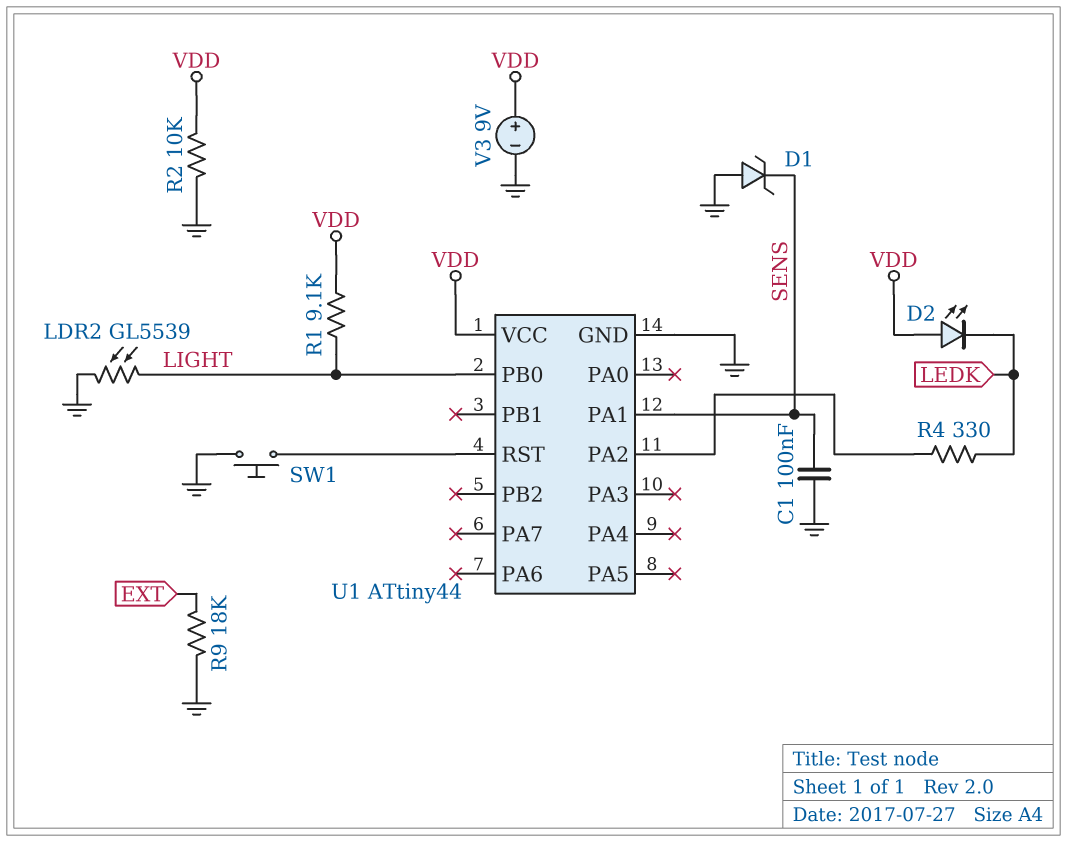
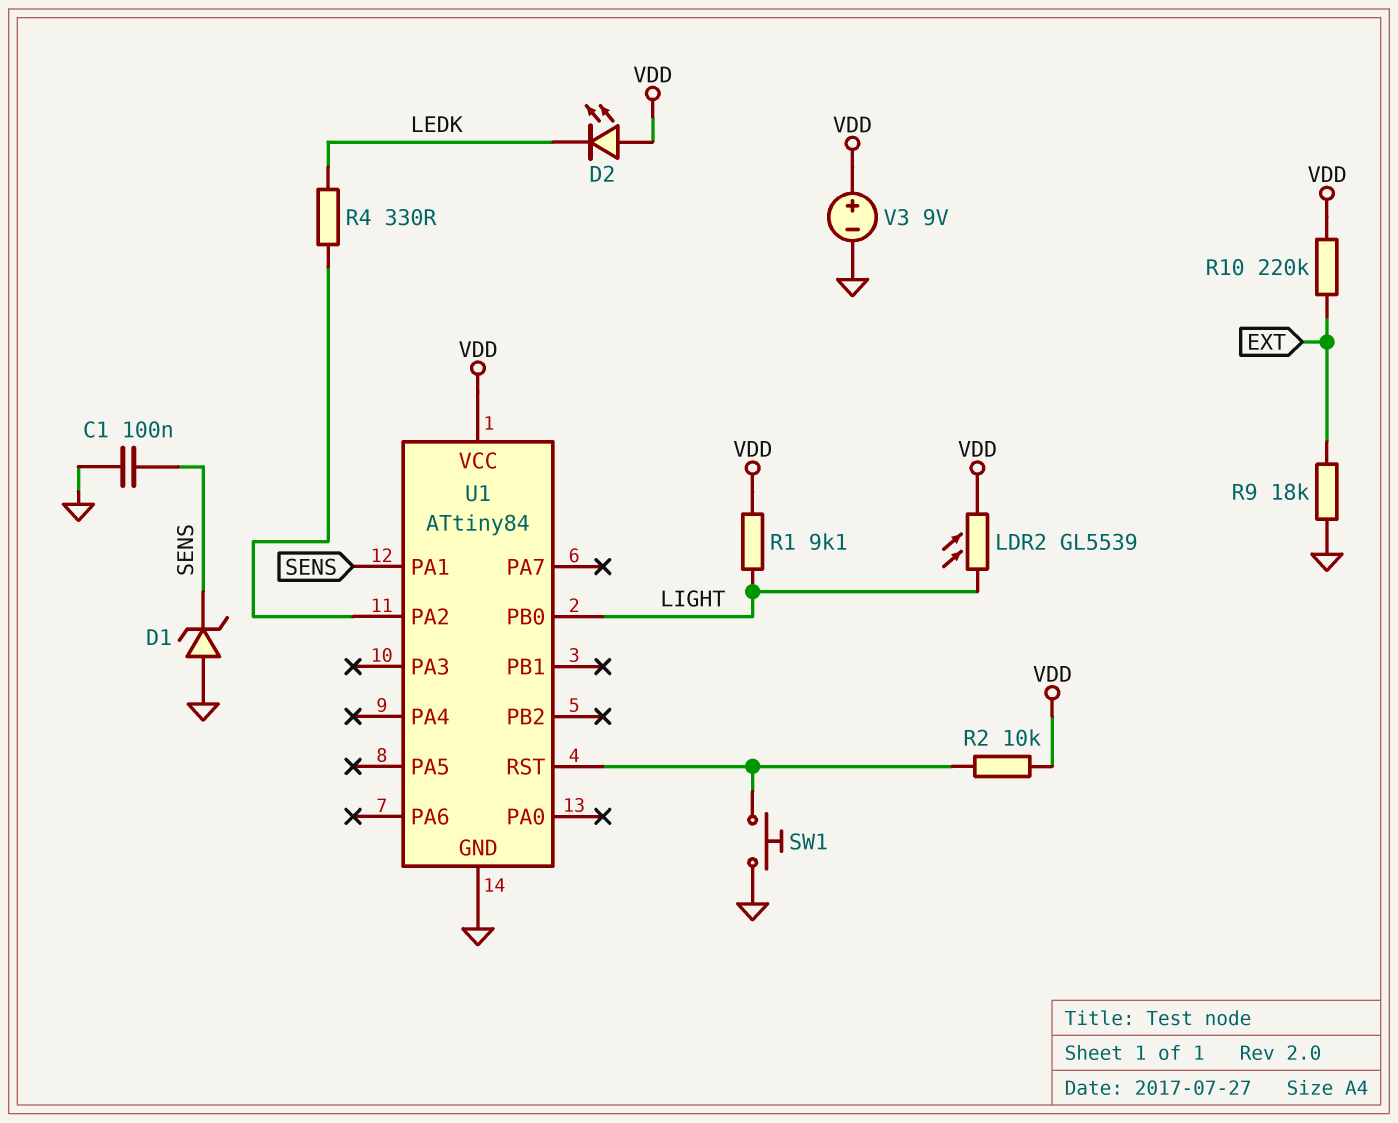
LDR2: GL5539 (GND, LIGHT) -> GL5539 (LIGHT, VDD)
R2: 10k (GND, VDD) -> 10k (U1/RST, VDD)
R10: none -> 220k (EXT, VDD)
U1: ATtiny44 -> ATtiny84

